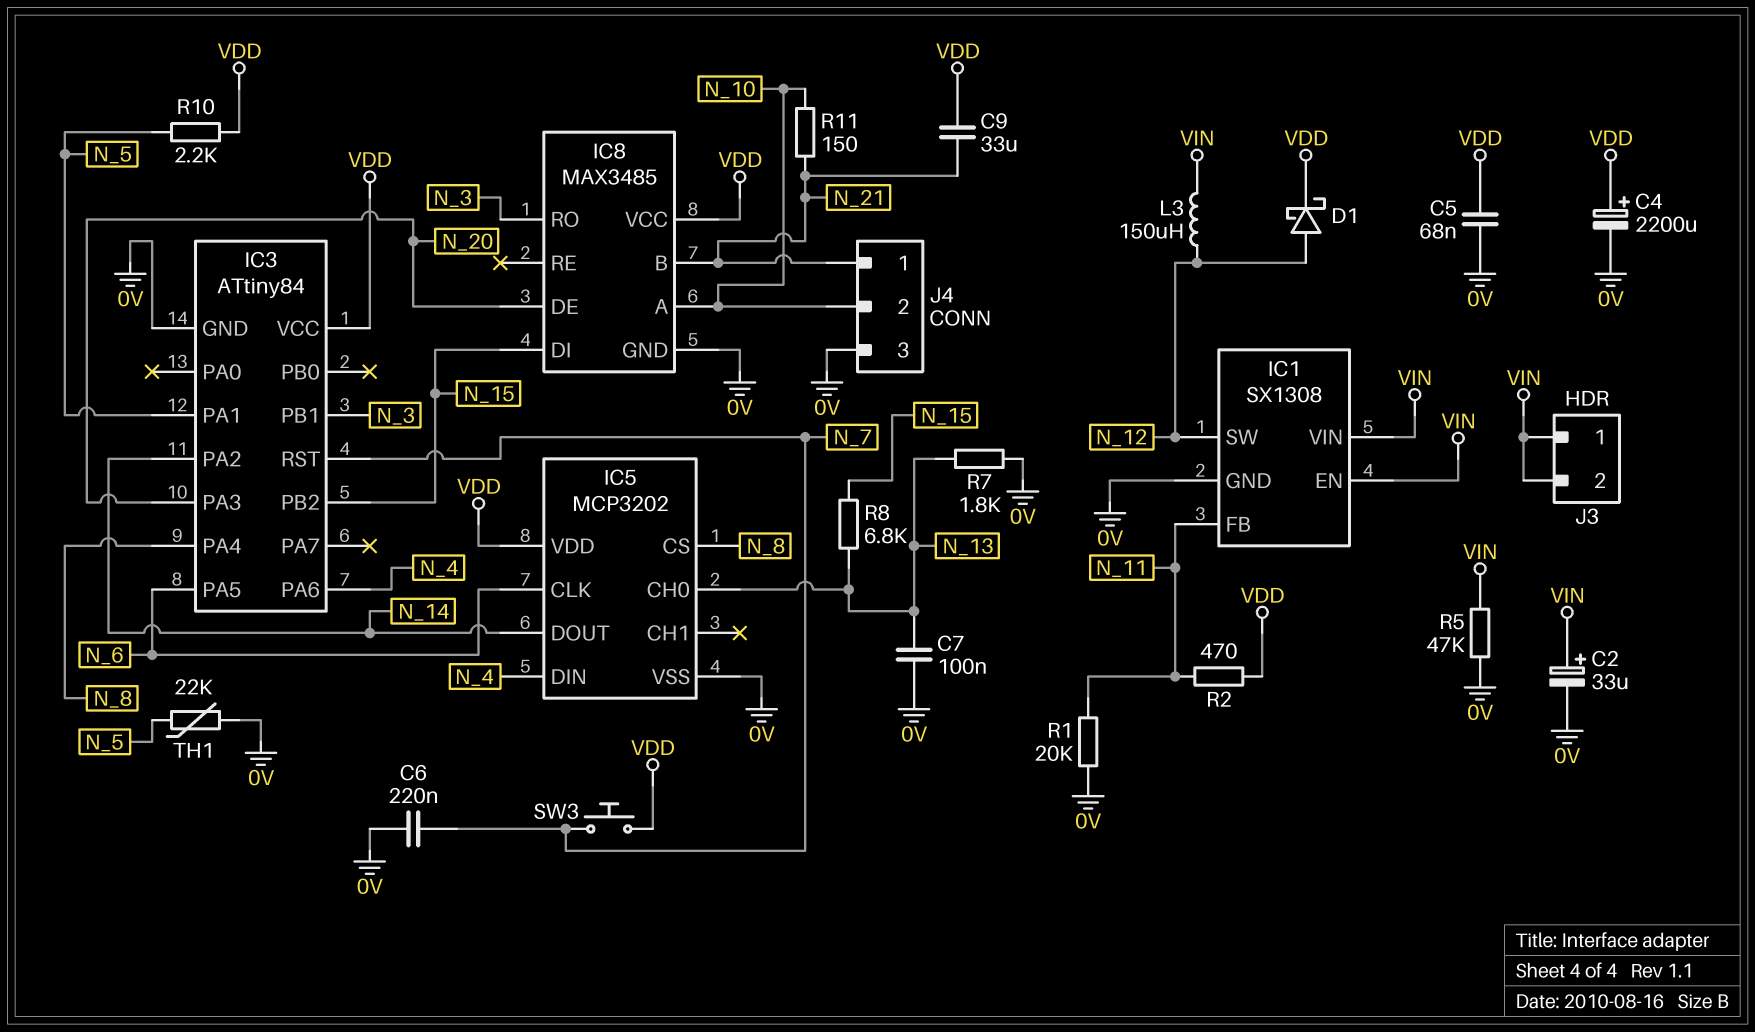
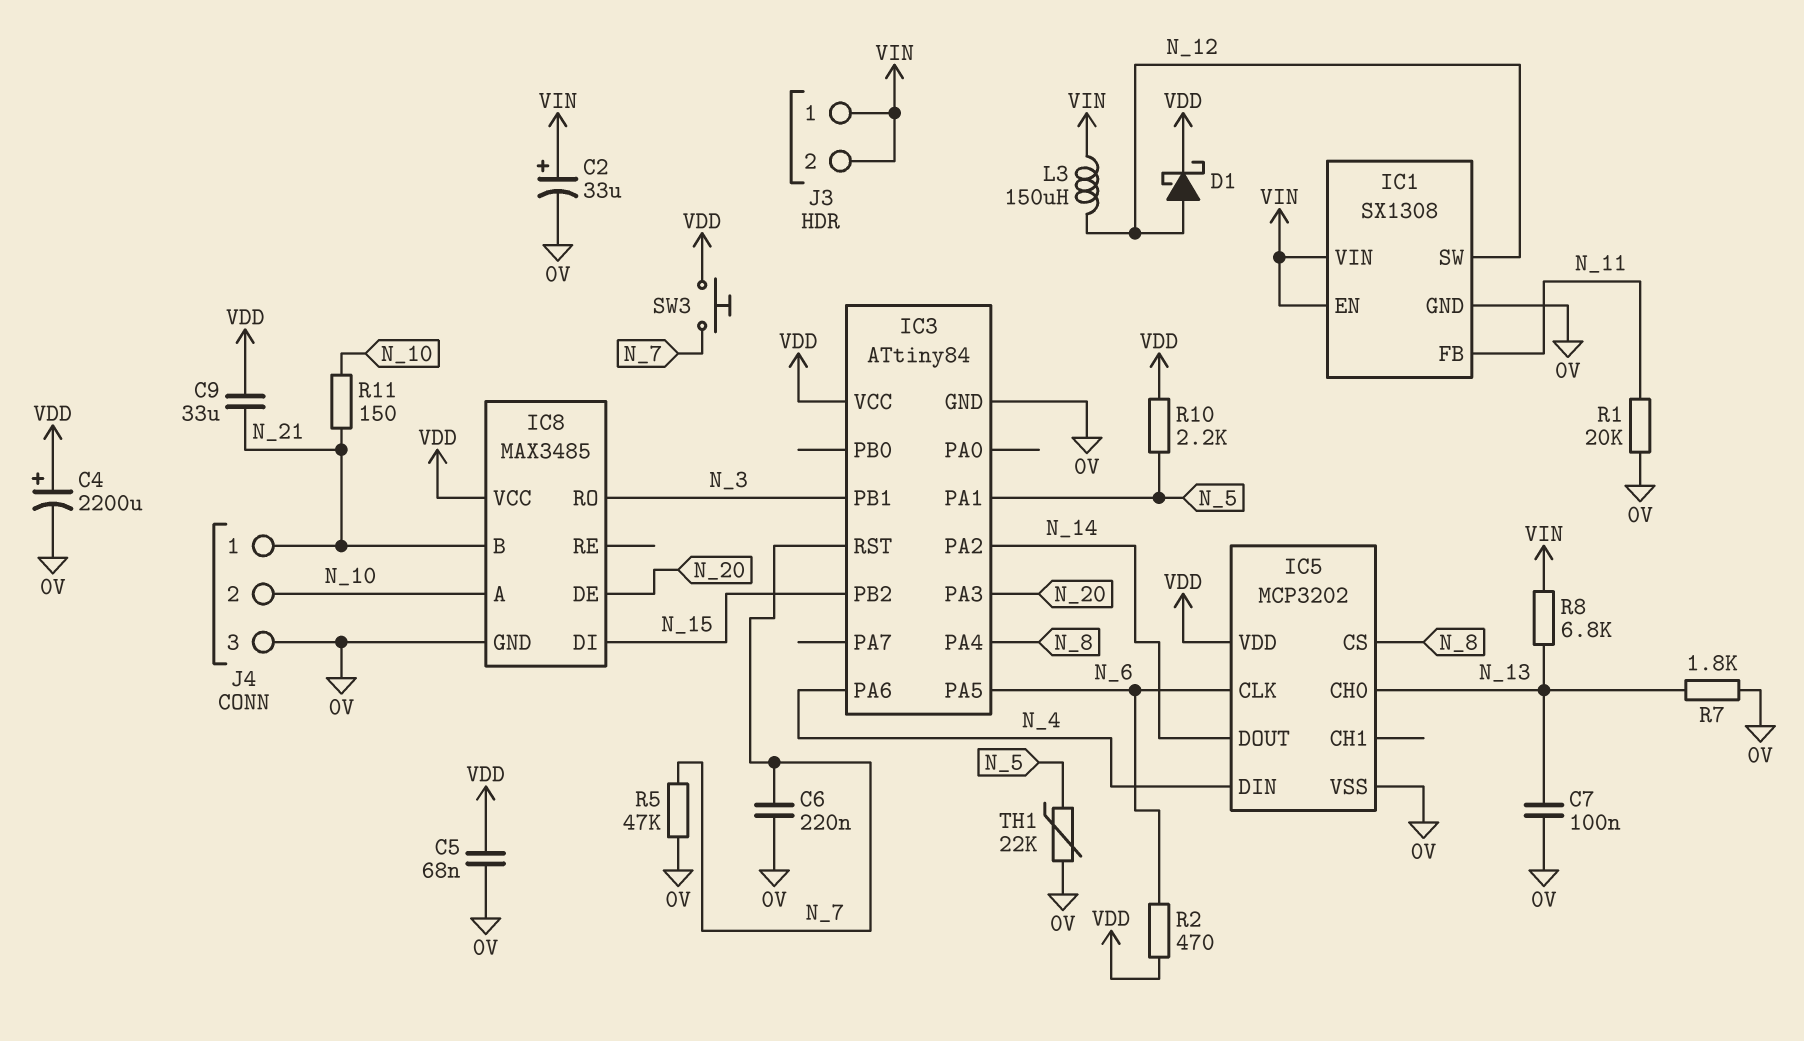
R2: 470 (N_11, VDD) -> 470 (N_6, VDD)
R5: 47k (0V, VIN) -> 47k (0V, N_7)
R8: 6.8k (N_13, N_15) -> 6.8k (N_13, VIN)

